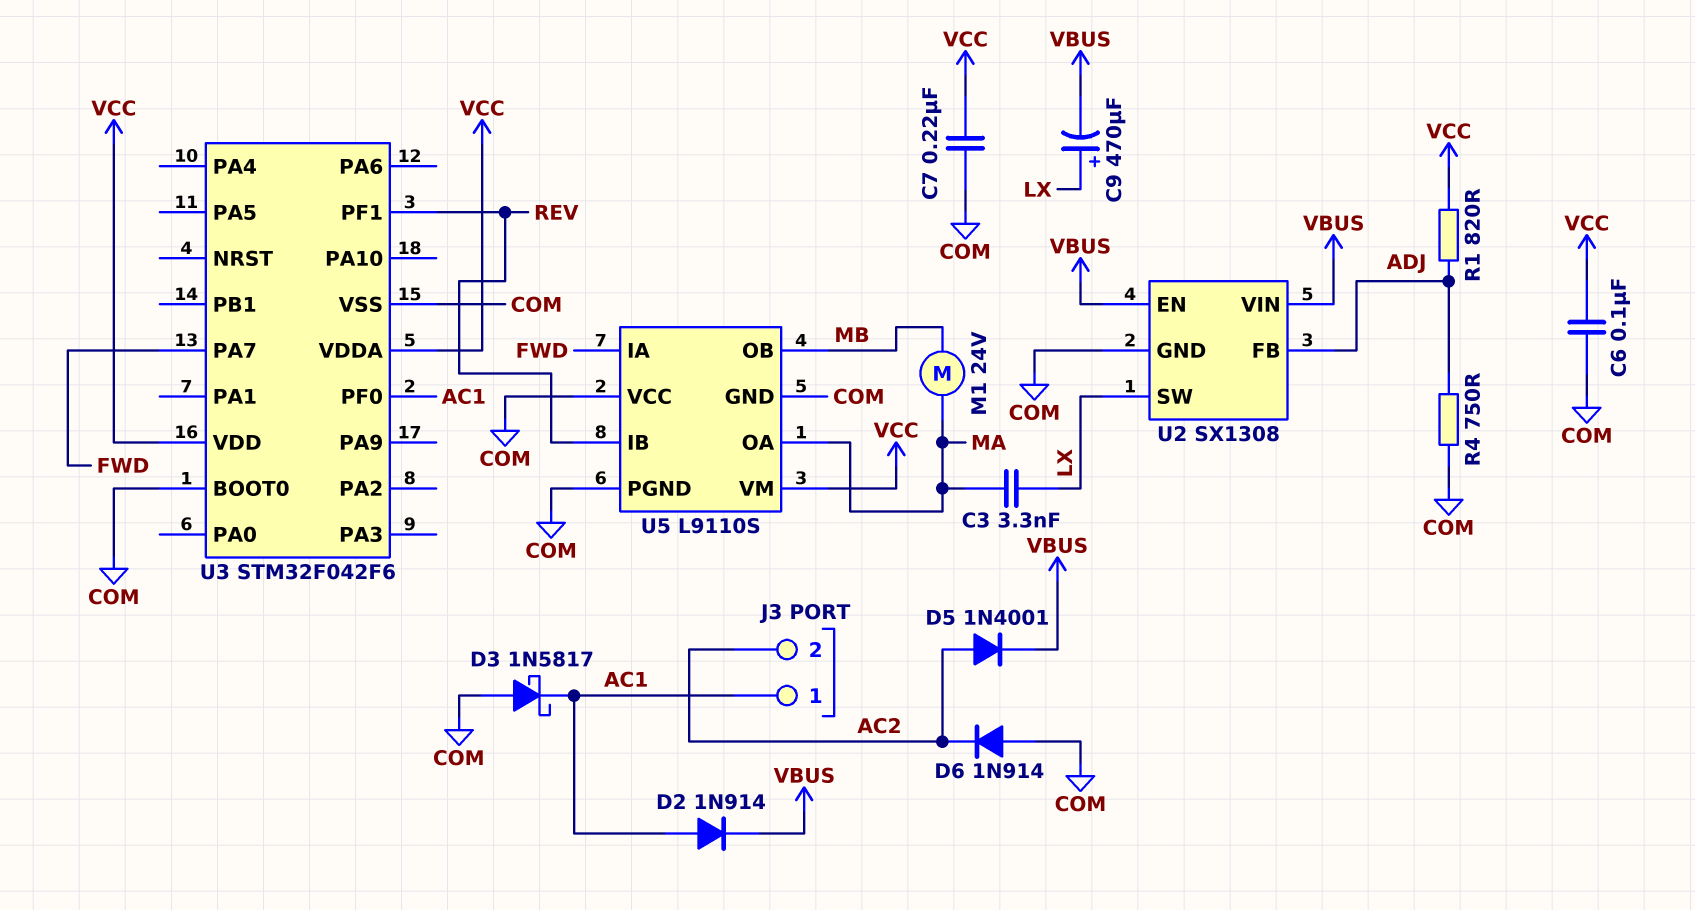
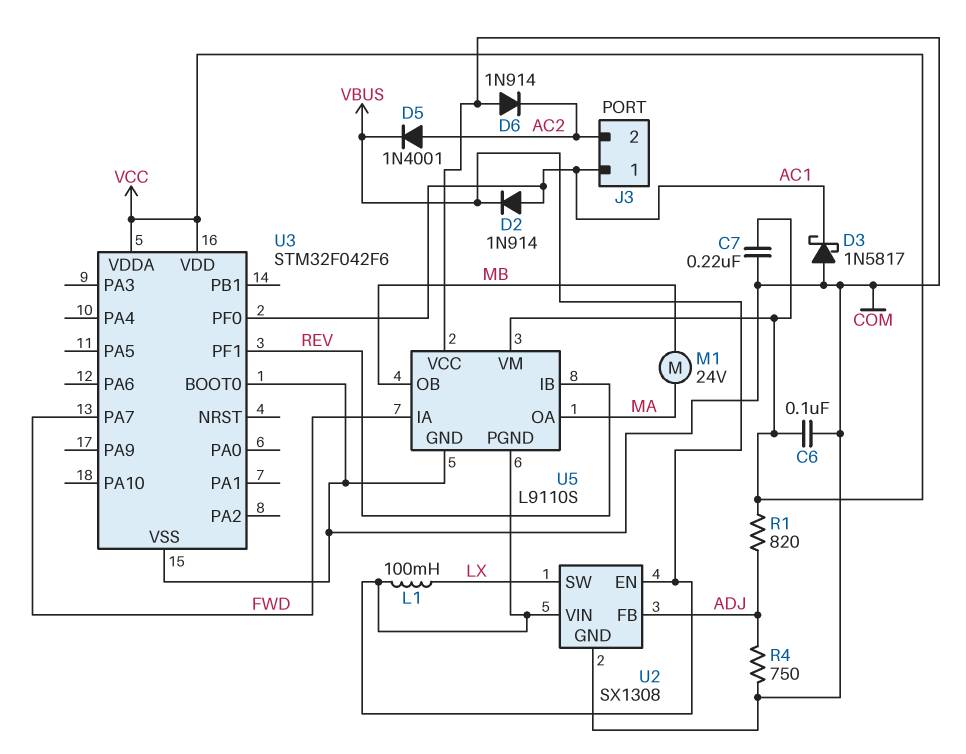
C3: 3.3nF (LX, MA) -> none
C9: 470uF (plus LX, minus VBUS) -> none
L1: none -> 100mH (LX, VBUS)
U5 pin PGND: COM -> VBUS

